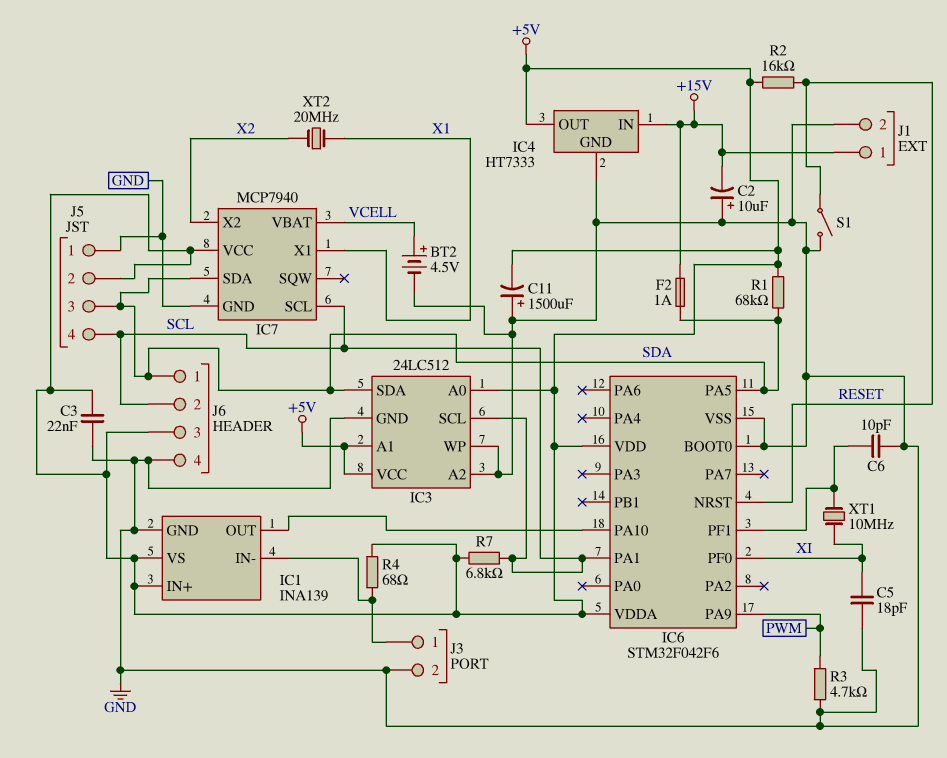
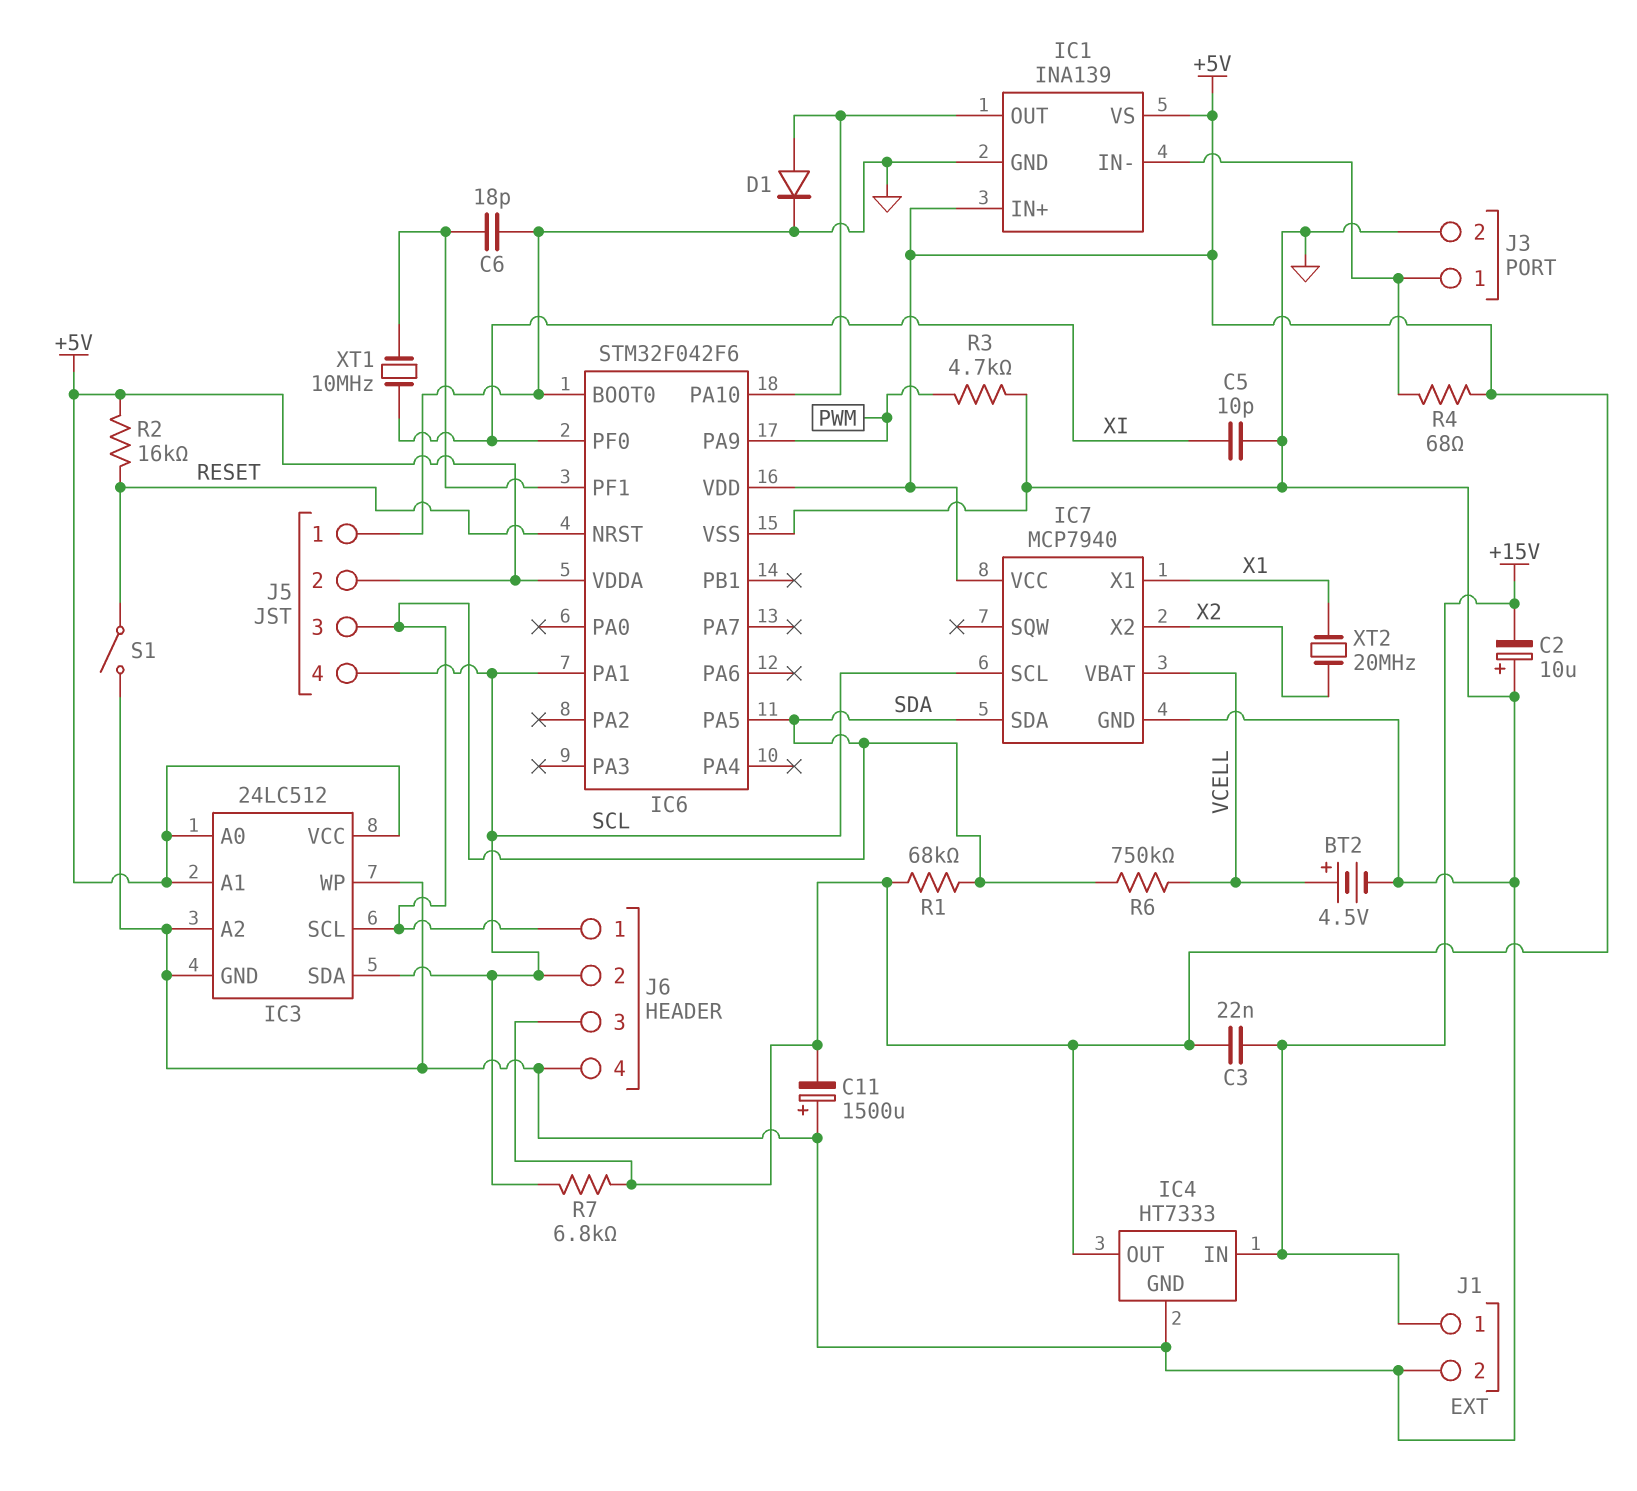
C3: 22nF (+5V, GND) -> 22nF (+5V, +15V)
C5: 18pF (GND, XI) -> 10pF (GND, XI)
C6: 10pF (GND, IC6/PF1) -> 18pF (GND, IC6/PF1)
D1: none -> diode (A IC1/OUT, K GND)
F2: 1A (+15V, SDA) -> none
IC3 pin SCL: SCL -> SDA
IC3 pin SDA: SDA -> SCL
R6: none -> 750k (SDA, VCELL)

